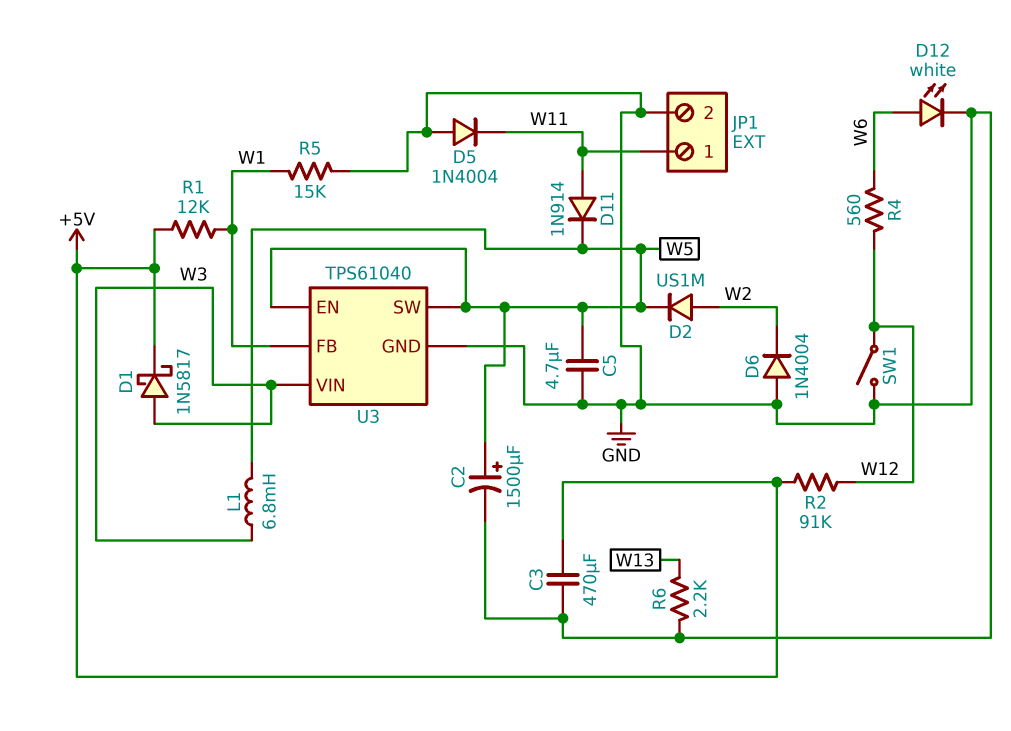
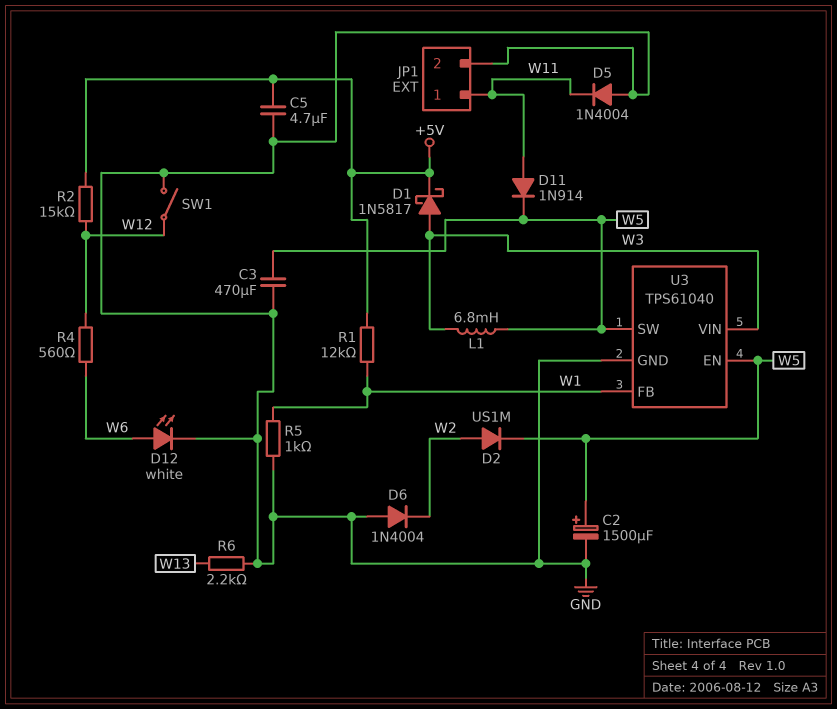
C3: 470uF (+5V, GND) -> 470uF (GND, W5)
C5: 4.7uF (GND, W5) -> 4.7uF (+5V, GND)
R2: 91k (+5V, W12) -> 15k (+5V, W12)
R5: 15k (GND, W1) -> 1k (GND, W1)

